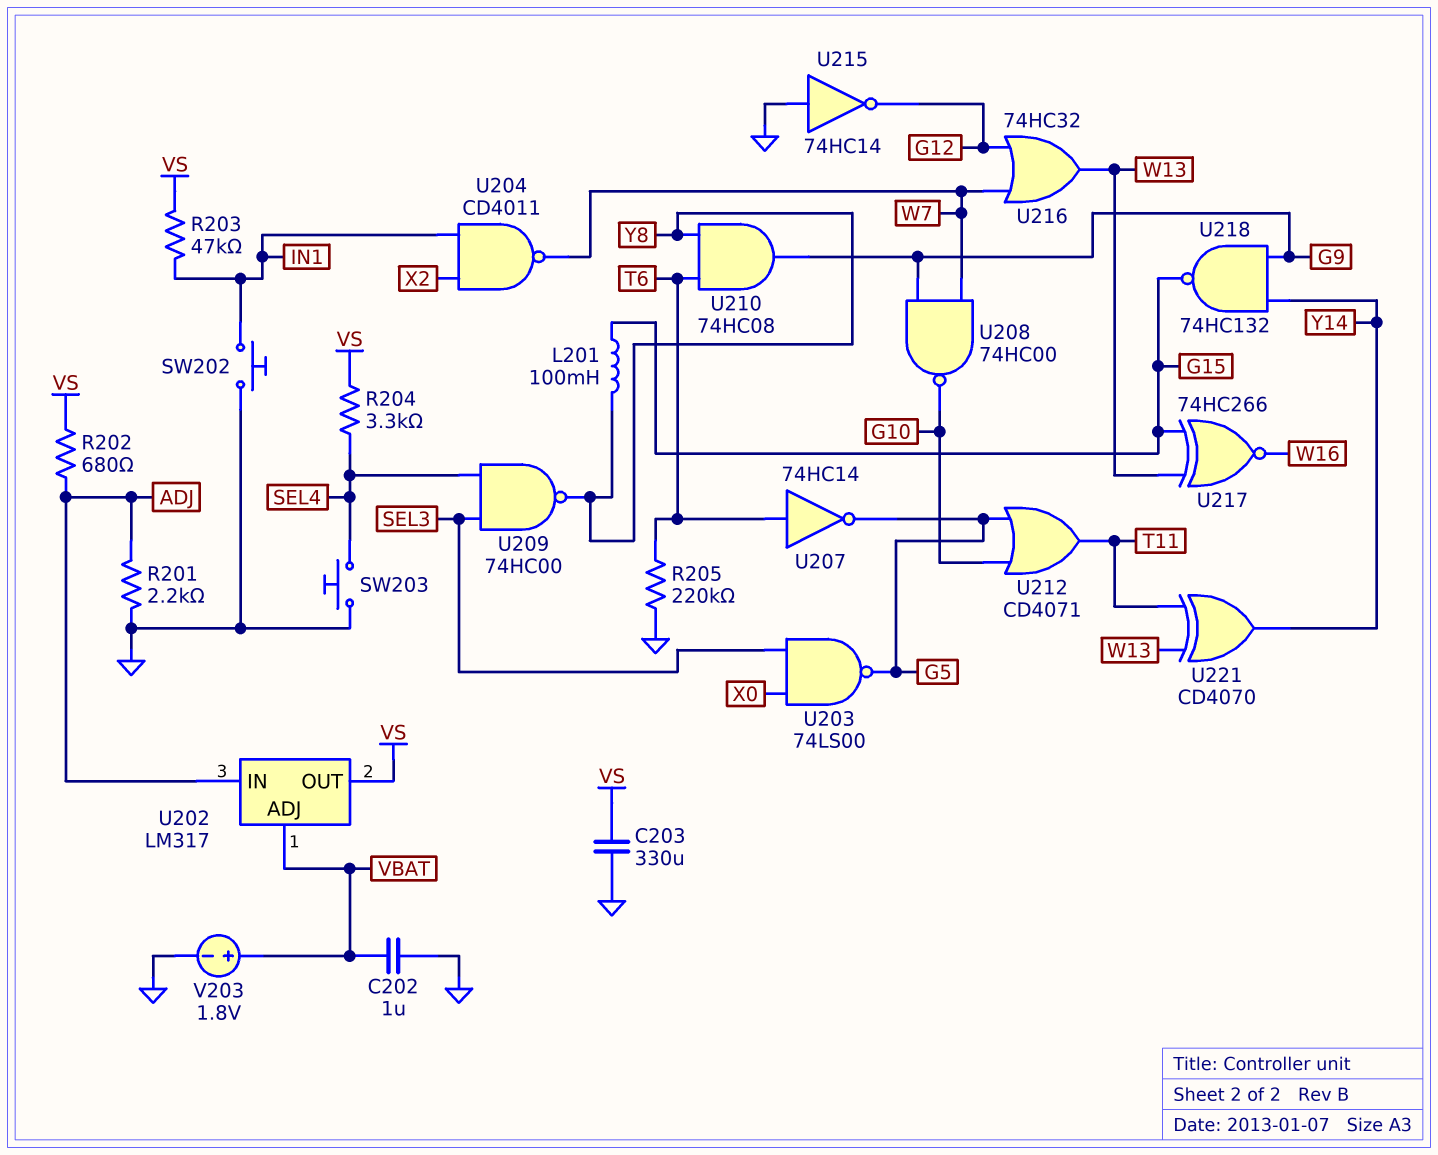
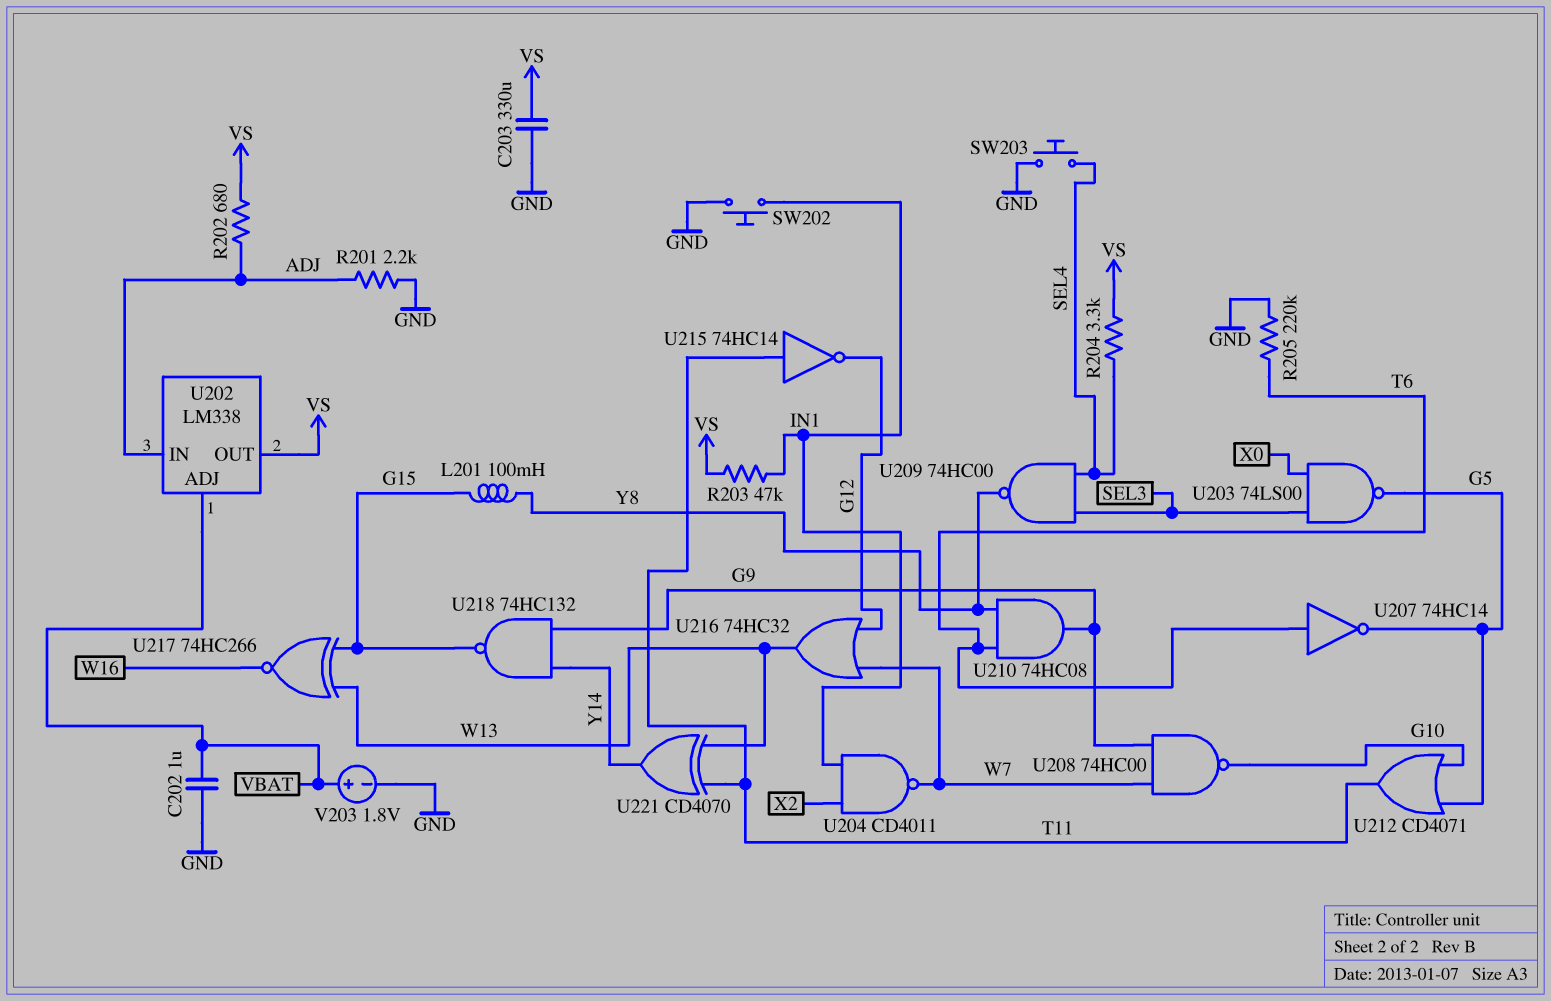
U202: LM317 -> LM338
U215: NOT 74HC14 (in GND, out G12) -> NOT 74HC14 (in T11, out G12)

